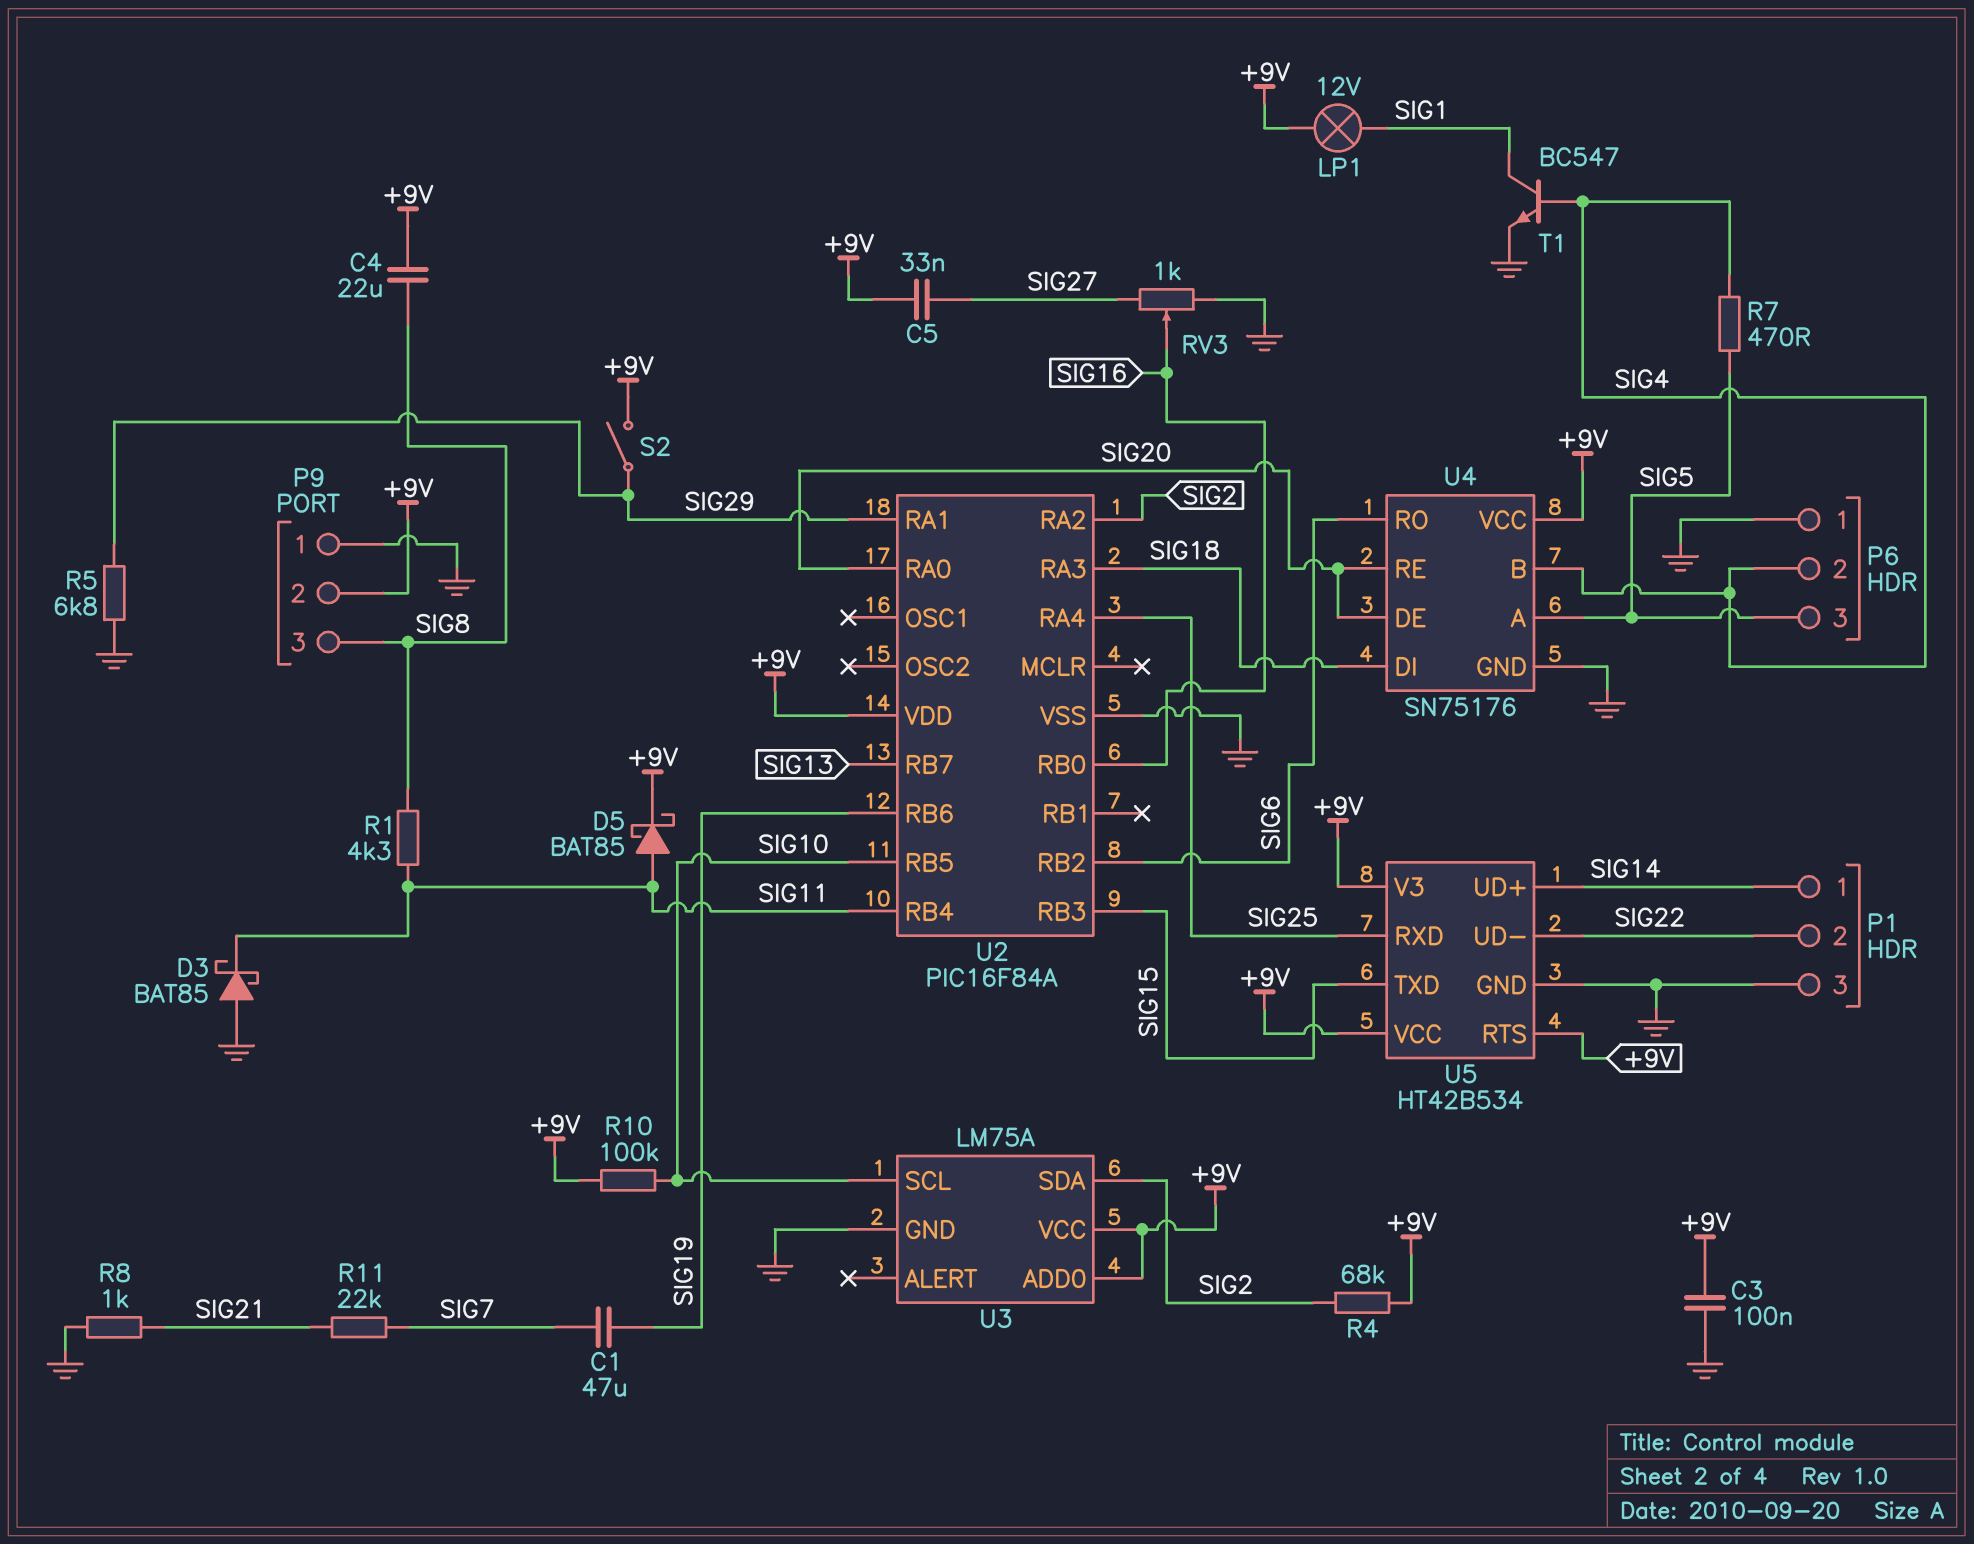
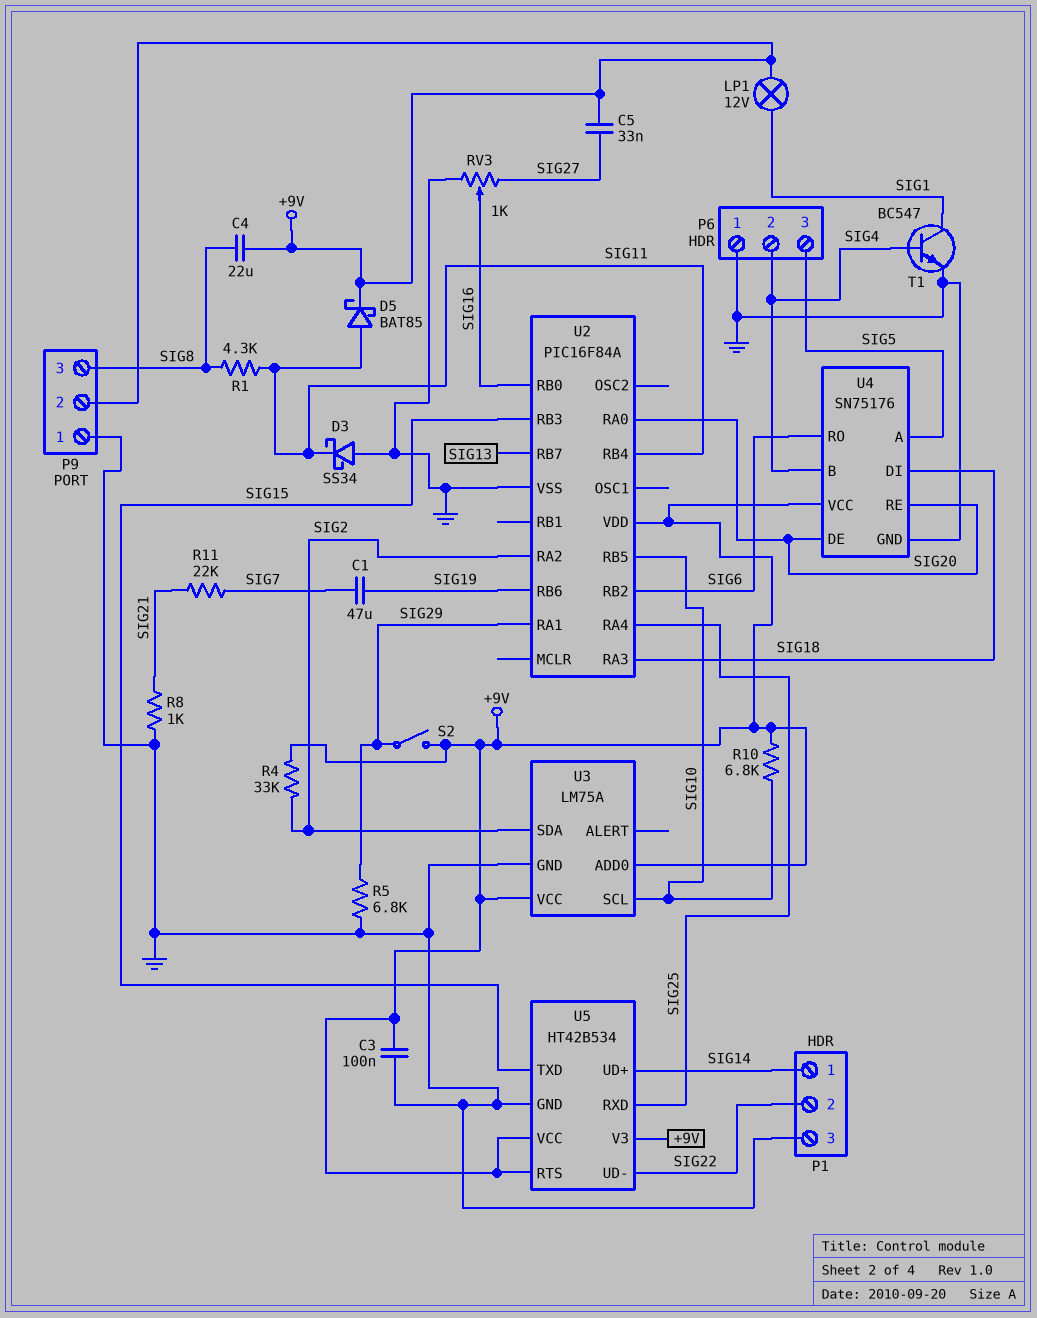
D3: schottky BAT85 (A GND, K SIG11) -> schottky SS34 (A GND, K SIG11)
R4: 68k (+9V, SIG2) -> 33k (+9V, SIG2)
R7: 470 (SIG4, SIG5) -> none
R10: 100k (+9V, SIG10) -> 6.8k (+9V, SIG10)

